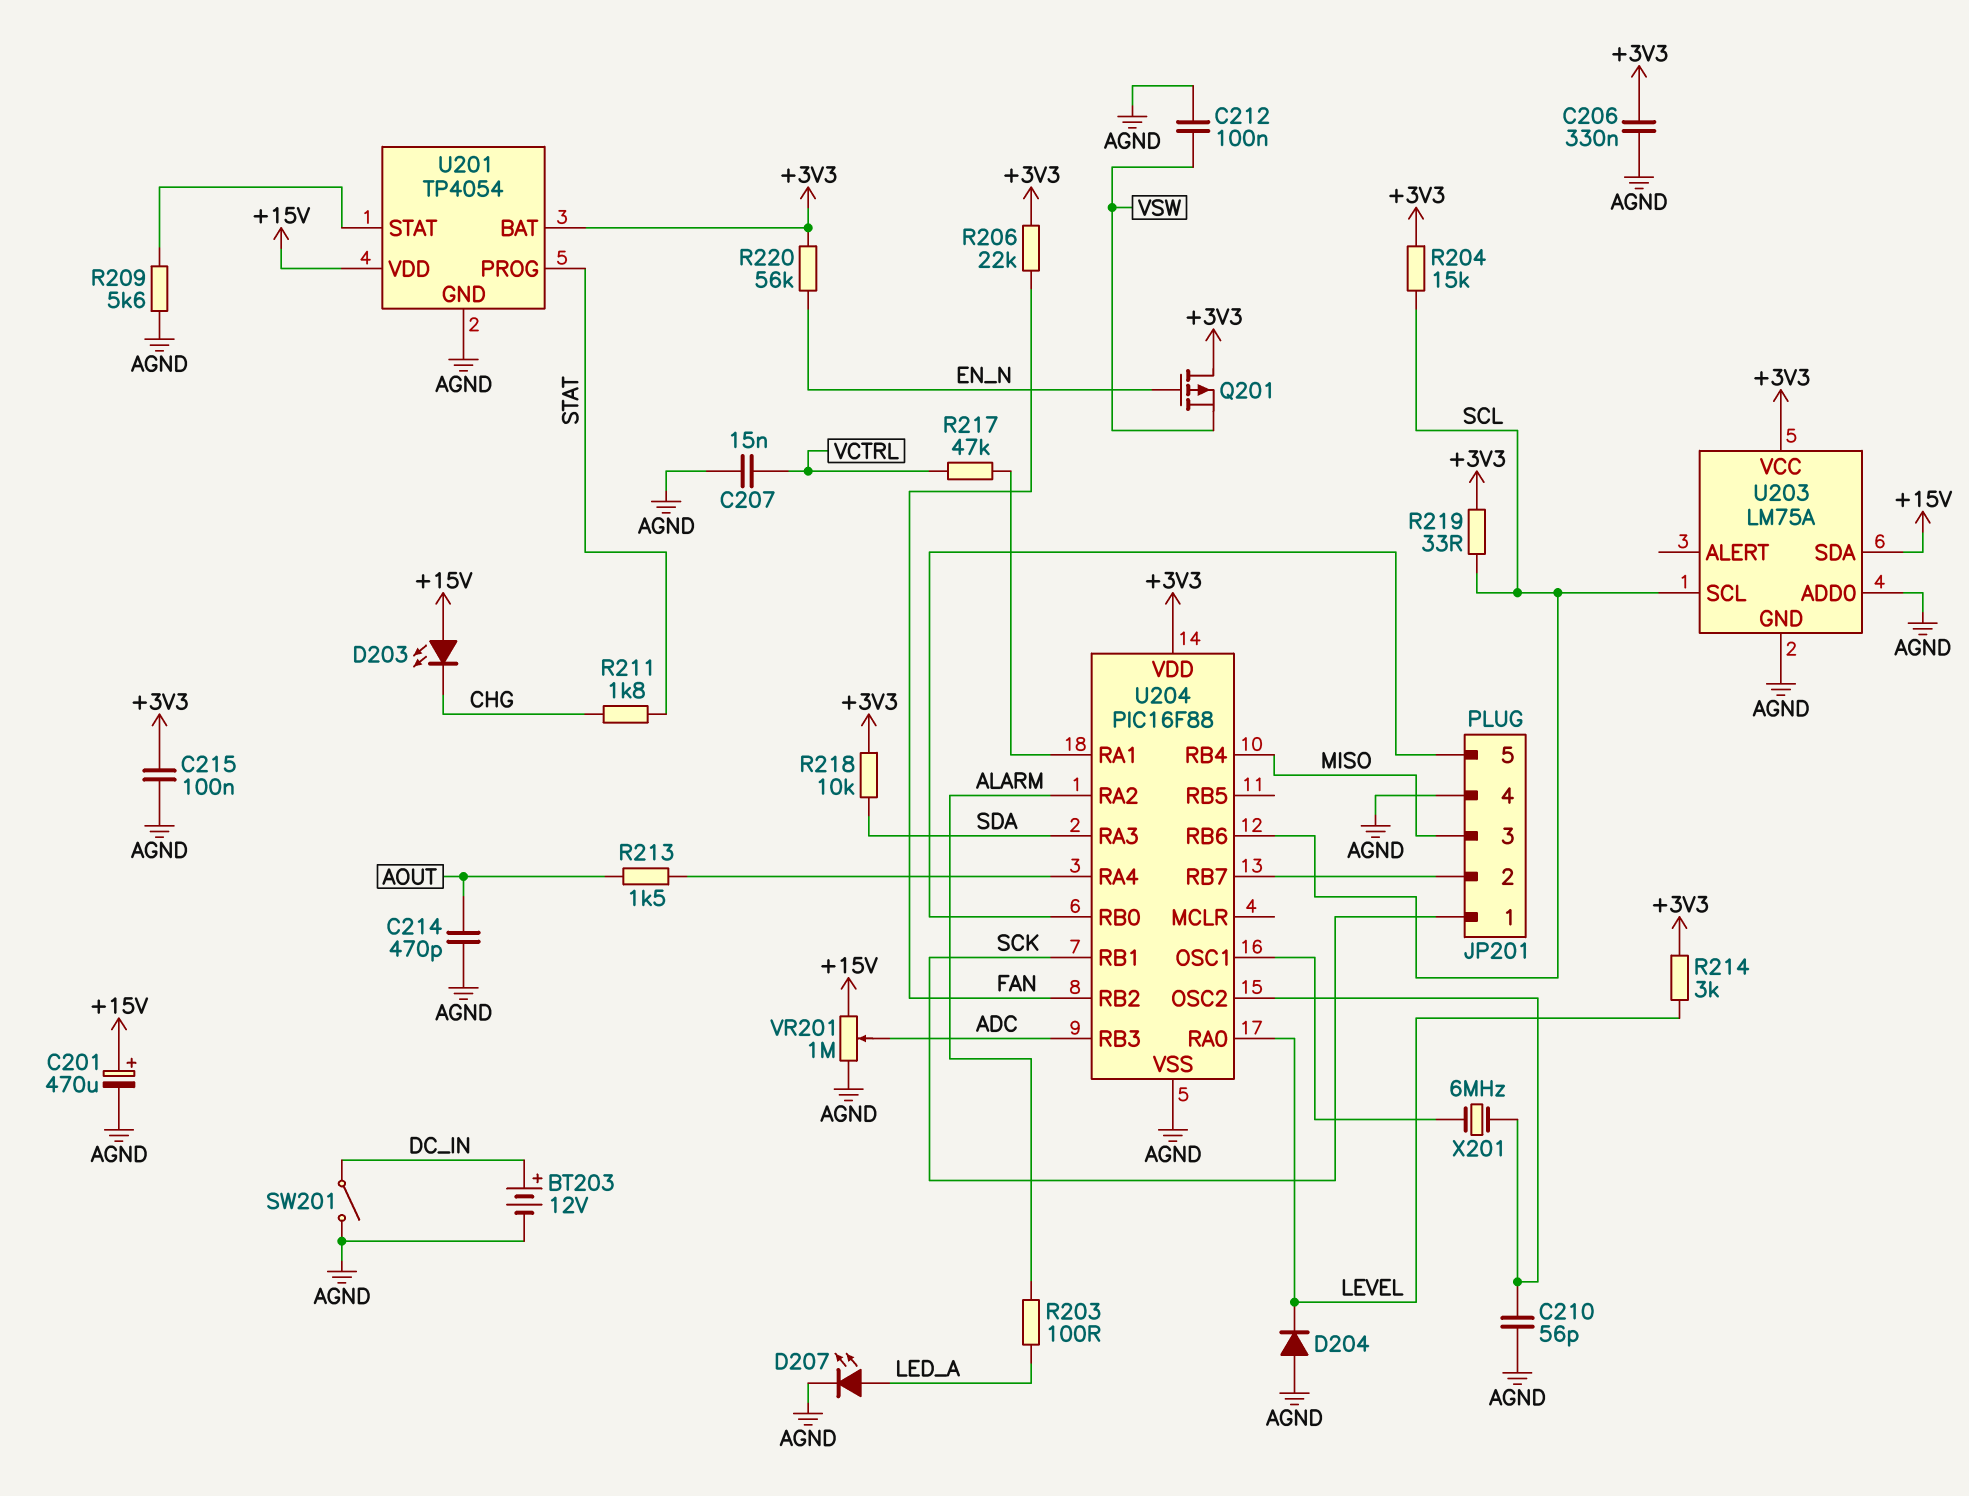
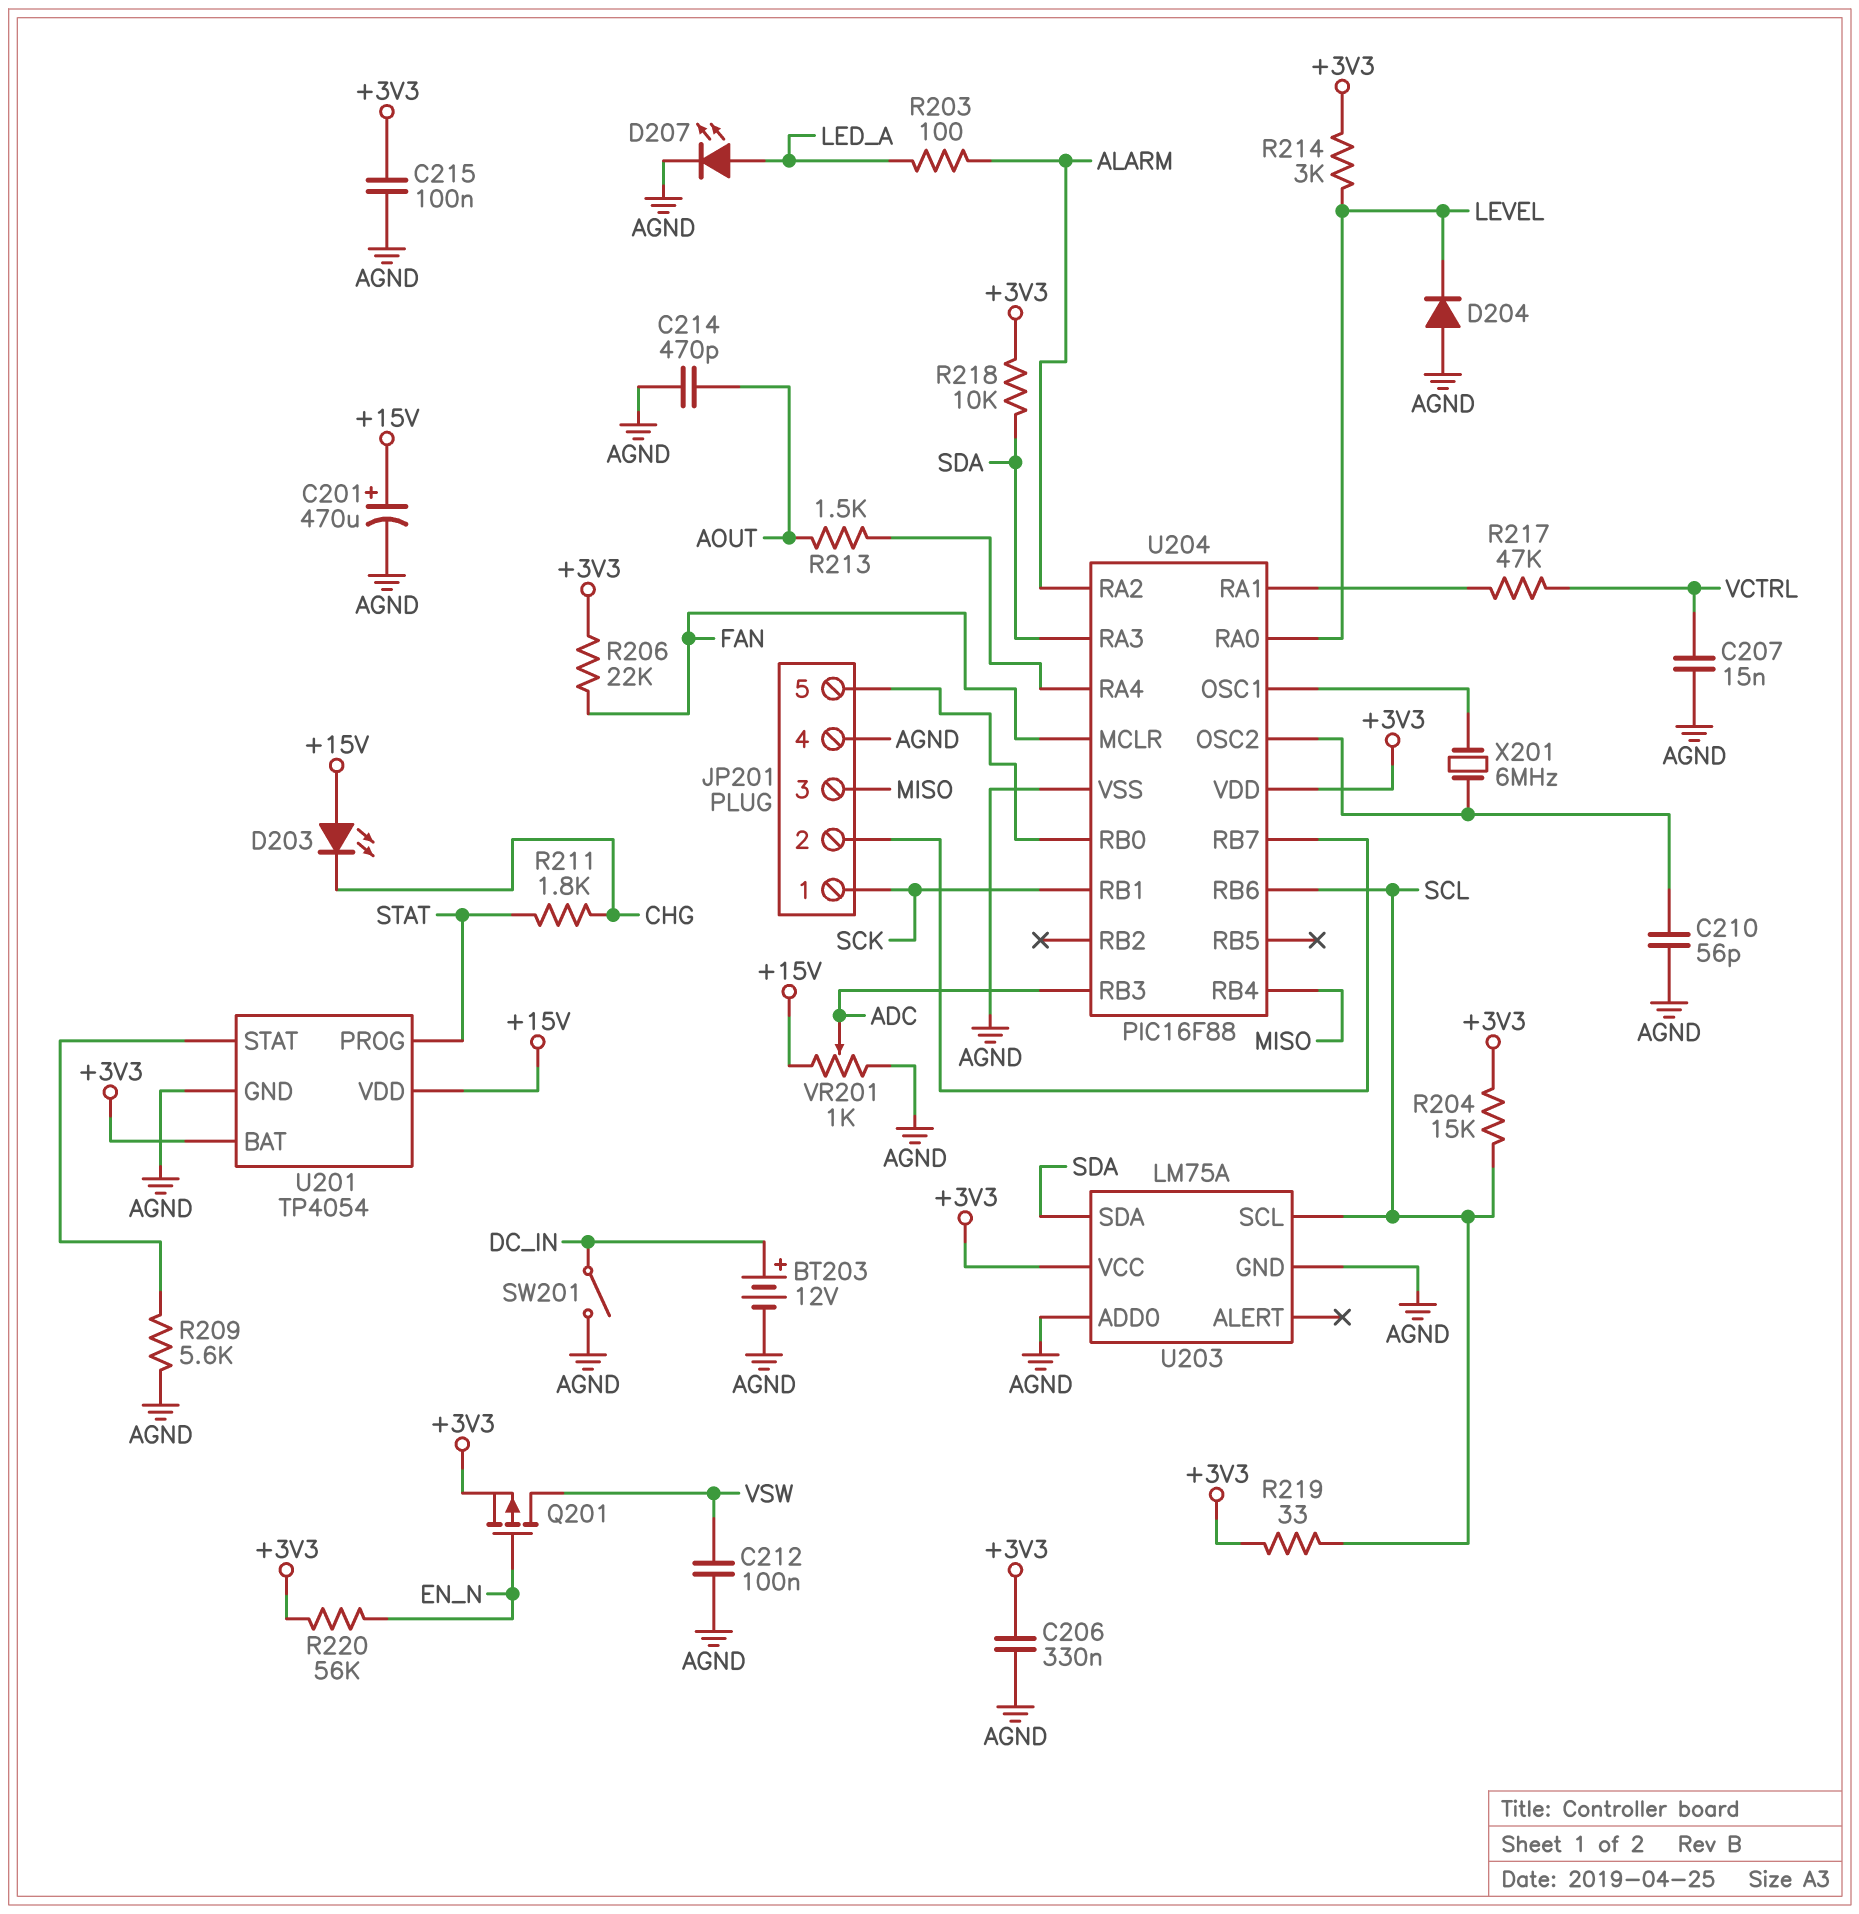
Q201: PMOS (G EN_N, D +3V3, S VSW) -> PMOS (G EN_N, D VSW, S +3V3)
U203 pin SDA: +15V -> SDA
U204 pin MCLR: none -> FAN
U204 pin RB2: FAN -> none
VR201: 1M (+15V, AGND, wiper ADC) -> 1k (+15V, AGND, wiper ADC)

